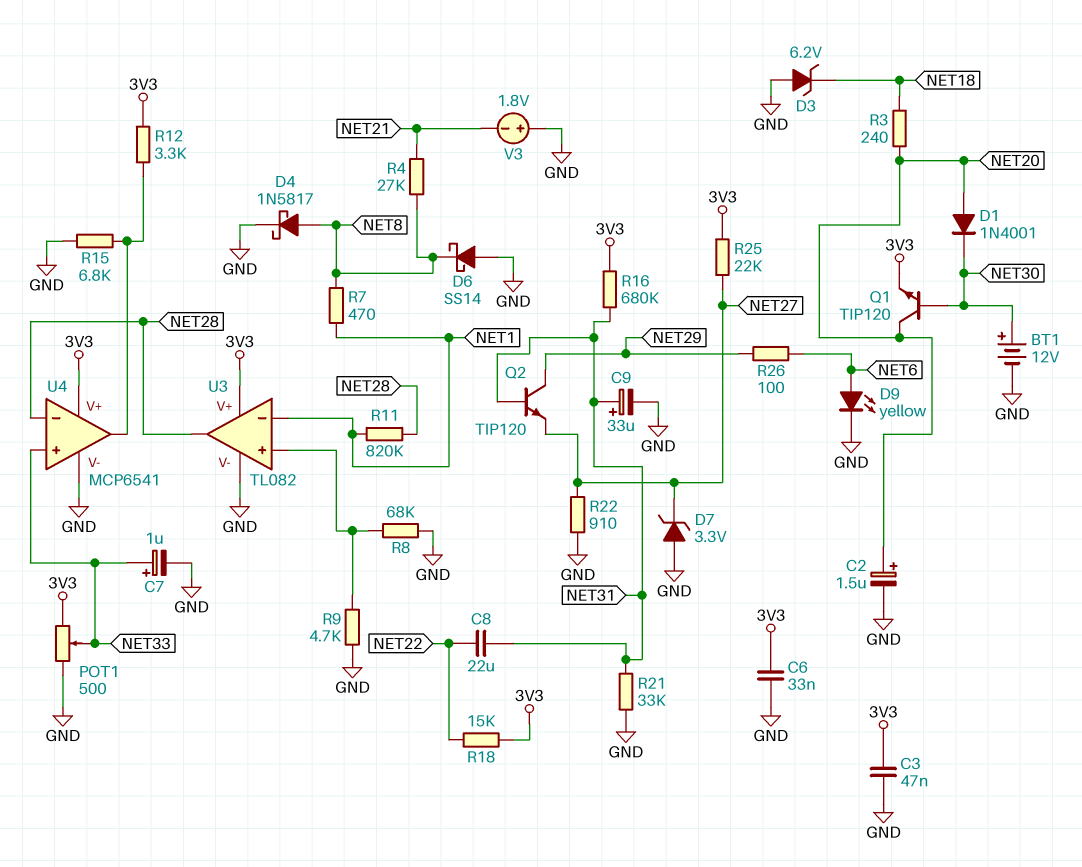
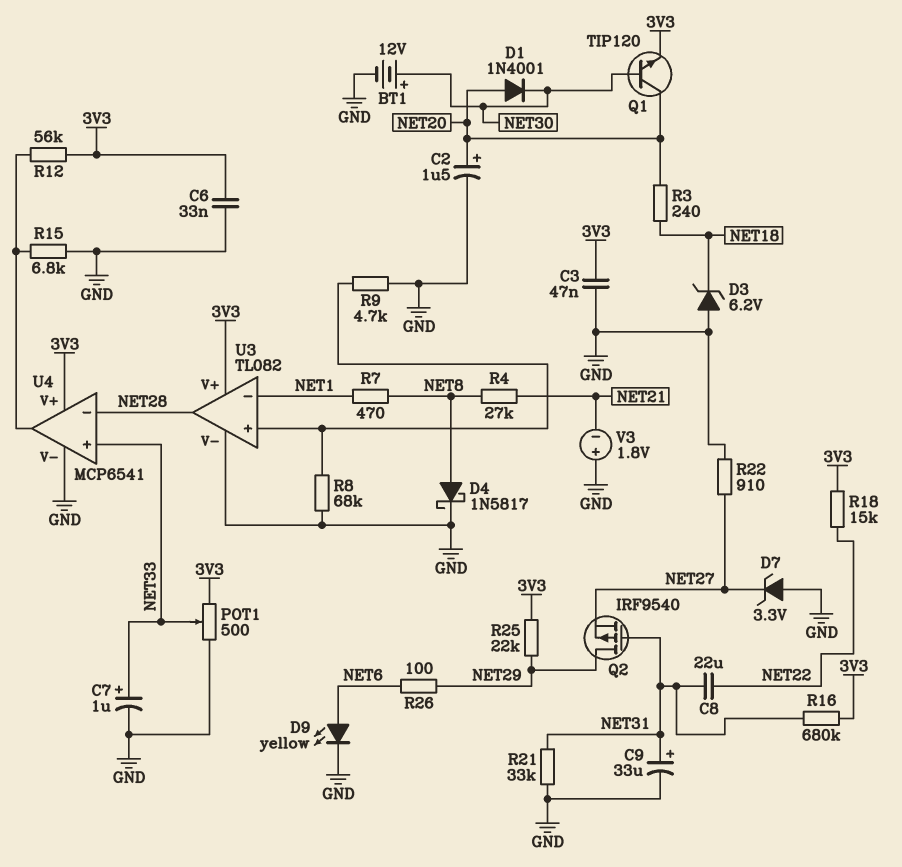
D6: schottky SS14 (A GND, K NET8) -> none
Q2: NPN TIP120 (B NET31, C NET29, E NET27) -> PMOS IRF9540 (G NET31, D NET29, S NET27)
R11: 820k (NET1, NET28) -> none
R12: 3.3k (3V3, U4/out) -> 56k (3V3, U4/out)
R25: 22k (3V3, NET27) -> 22k (3V3, NET29)

